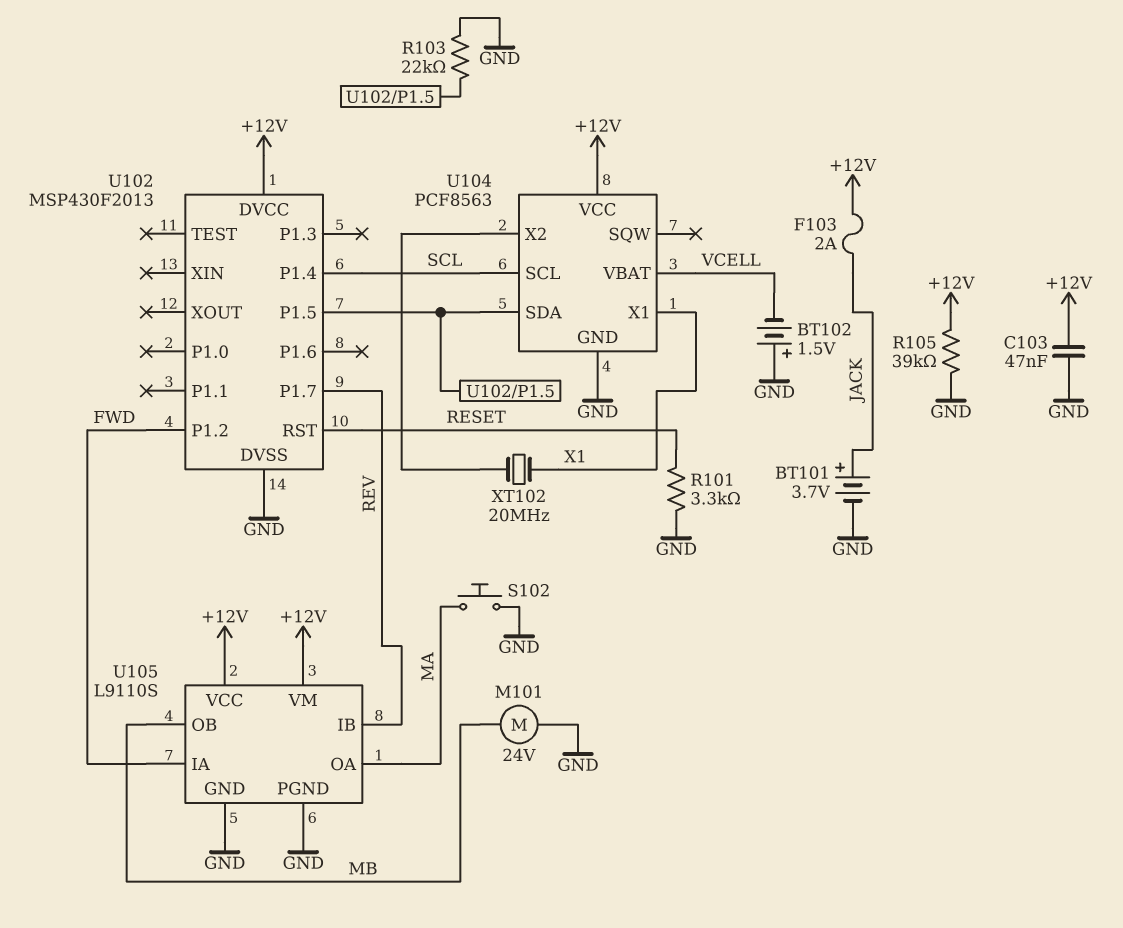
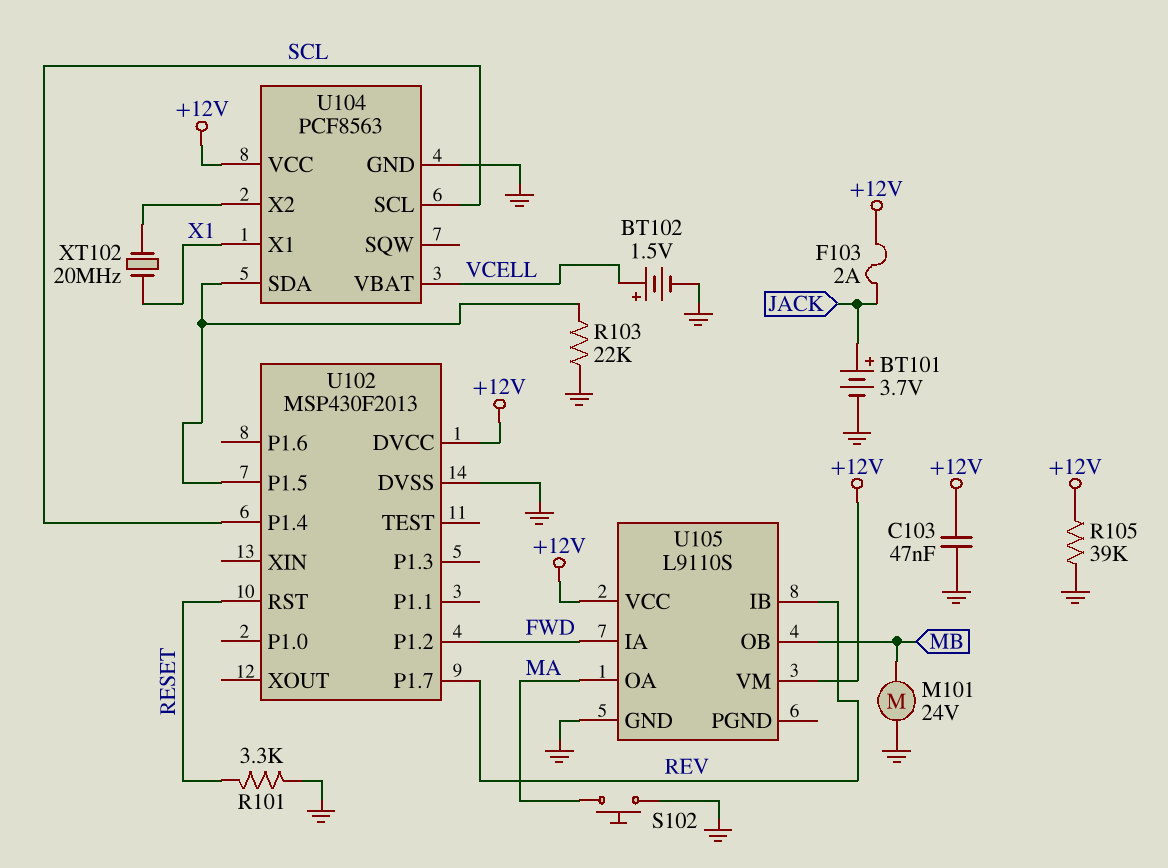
BT102: 1.5V (plus GND, minus VCELL) -> 1.5V (plus VCELL, minus GND)
U105 pin PGND: GND -> none

